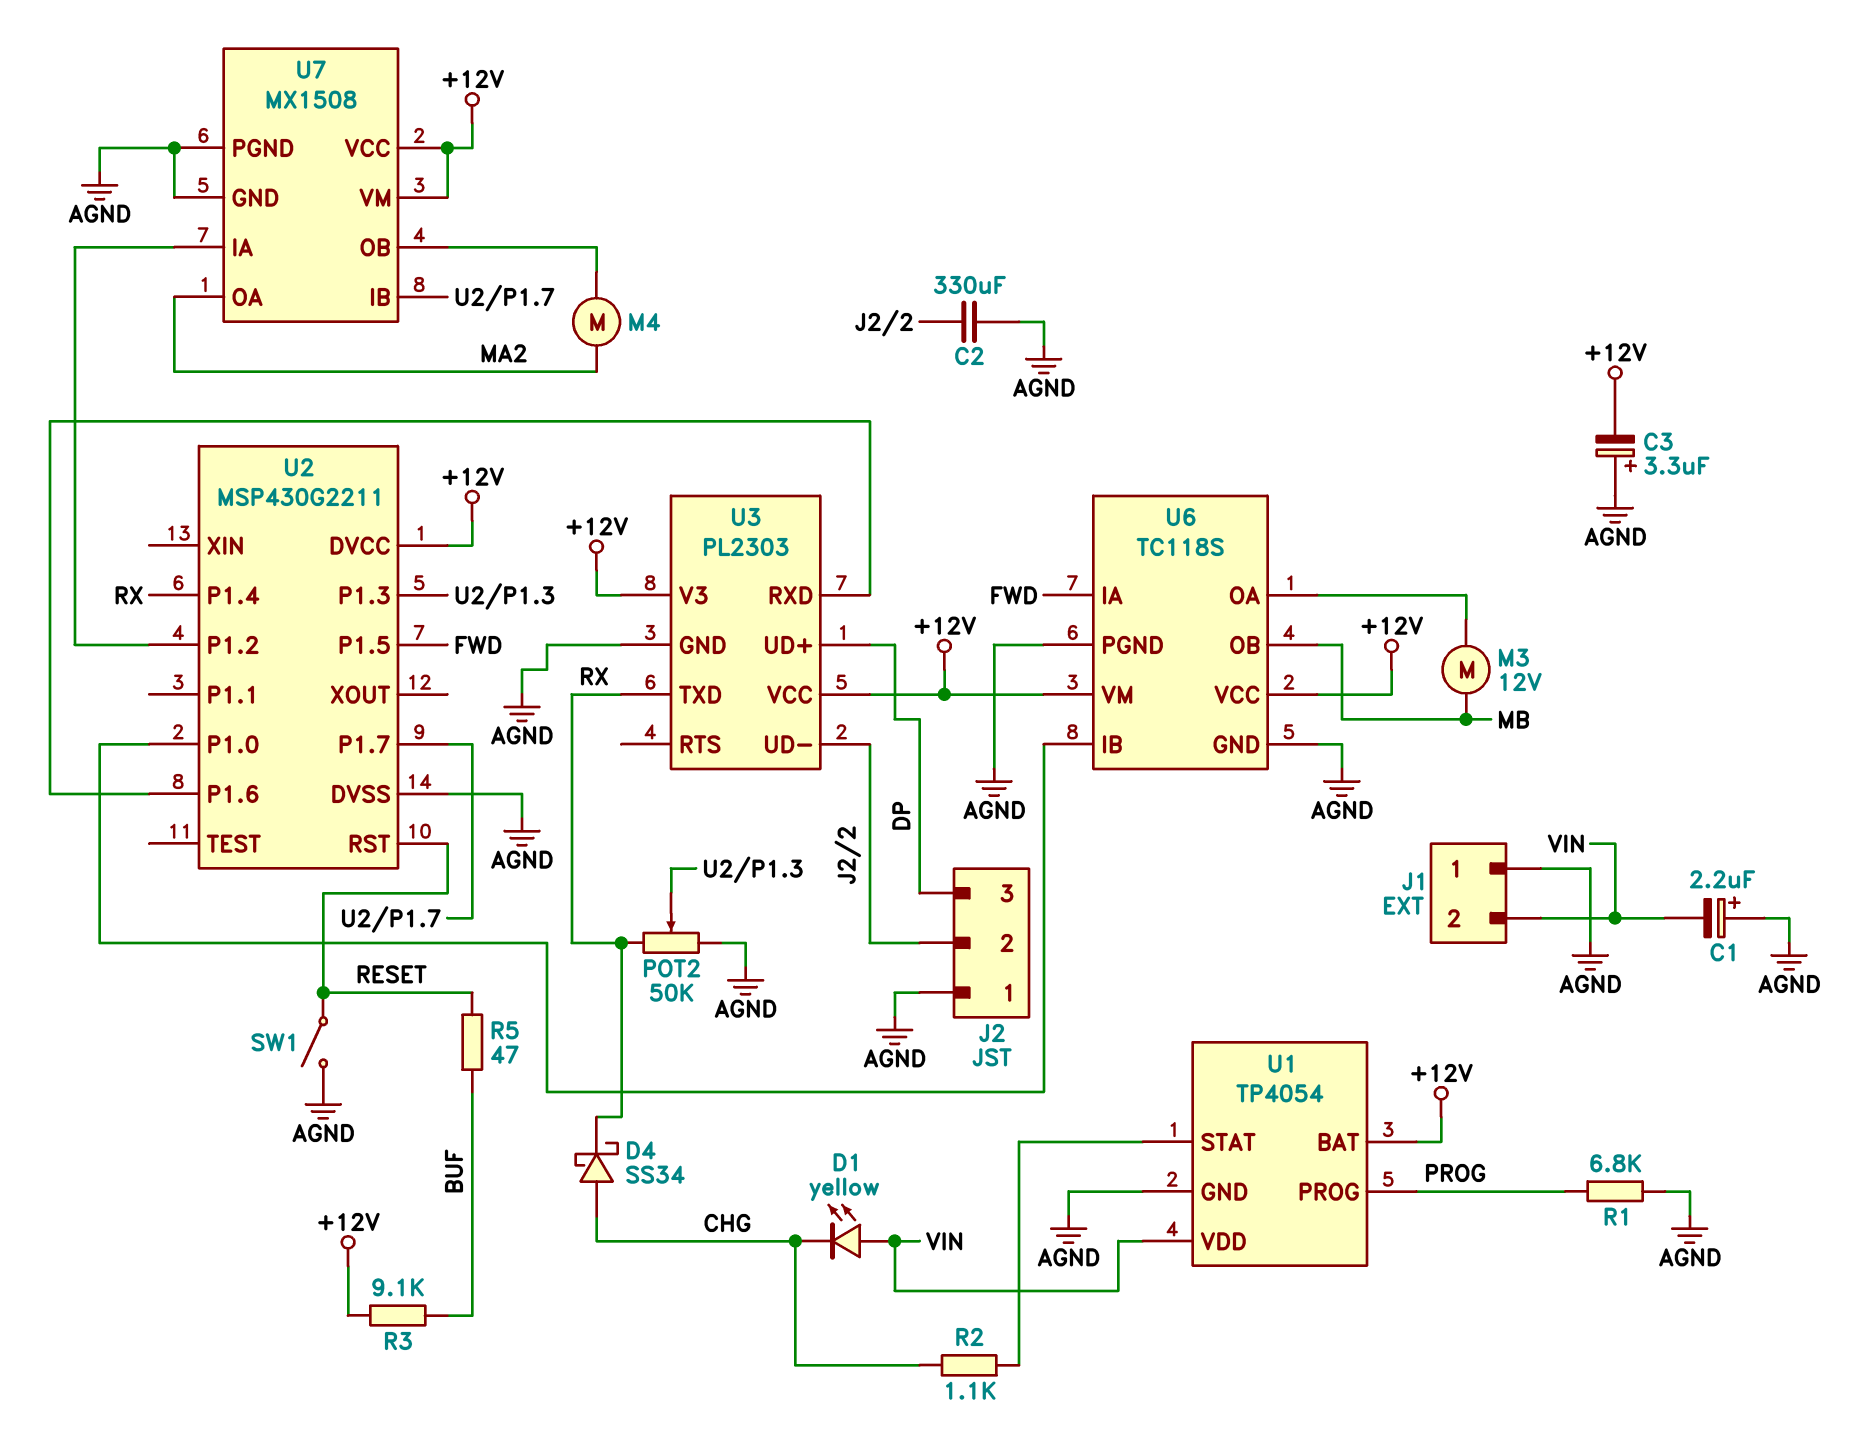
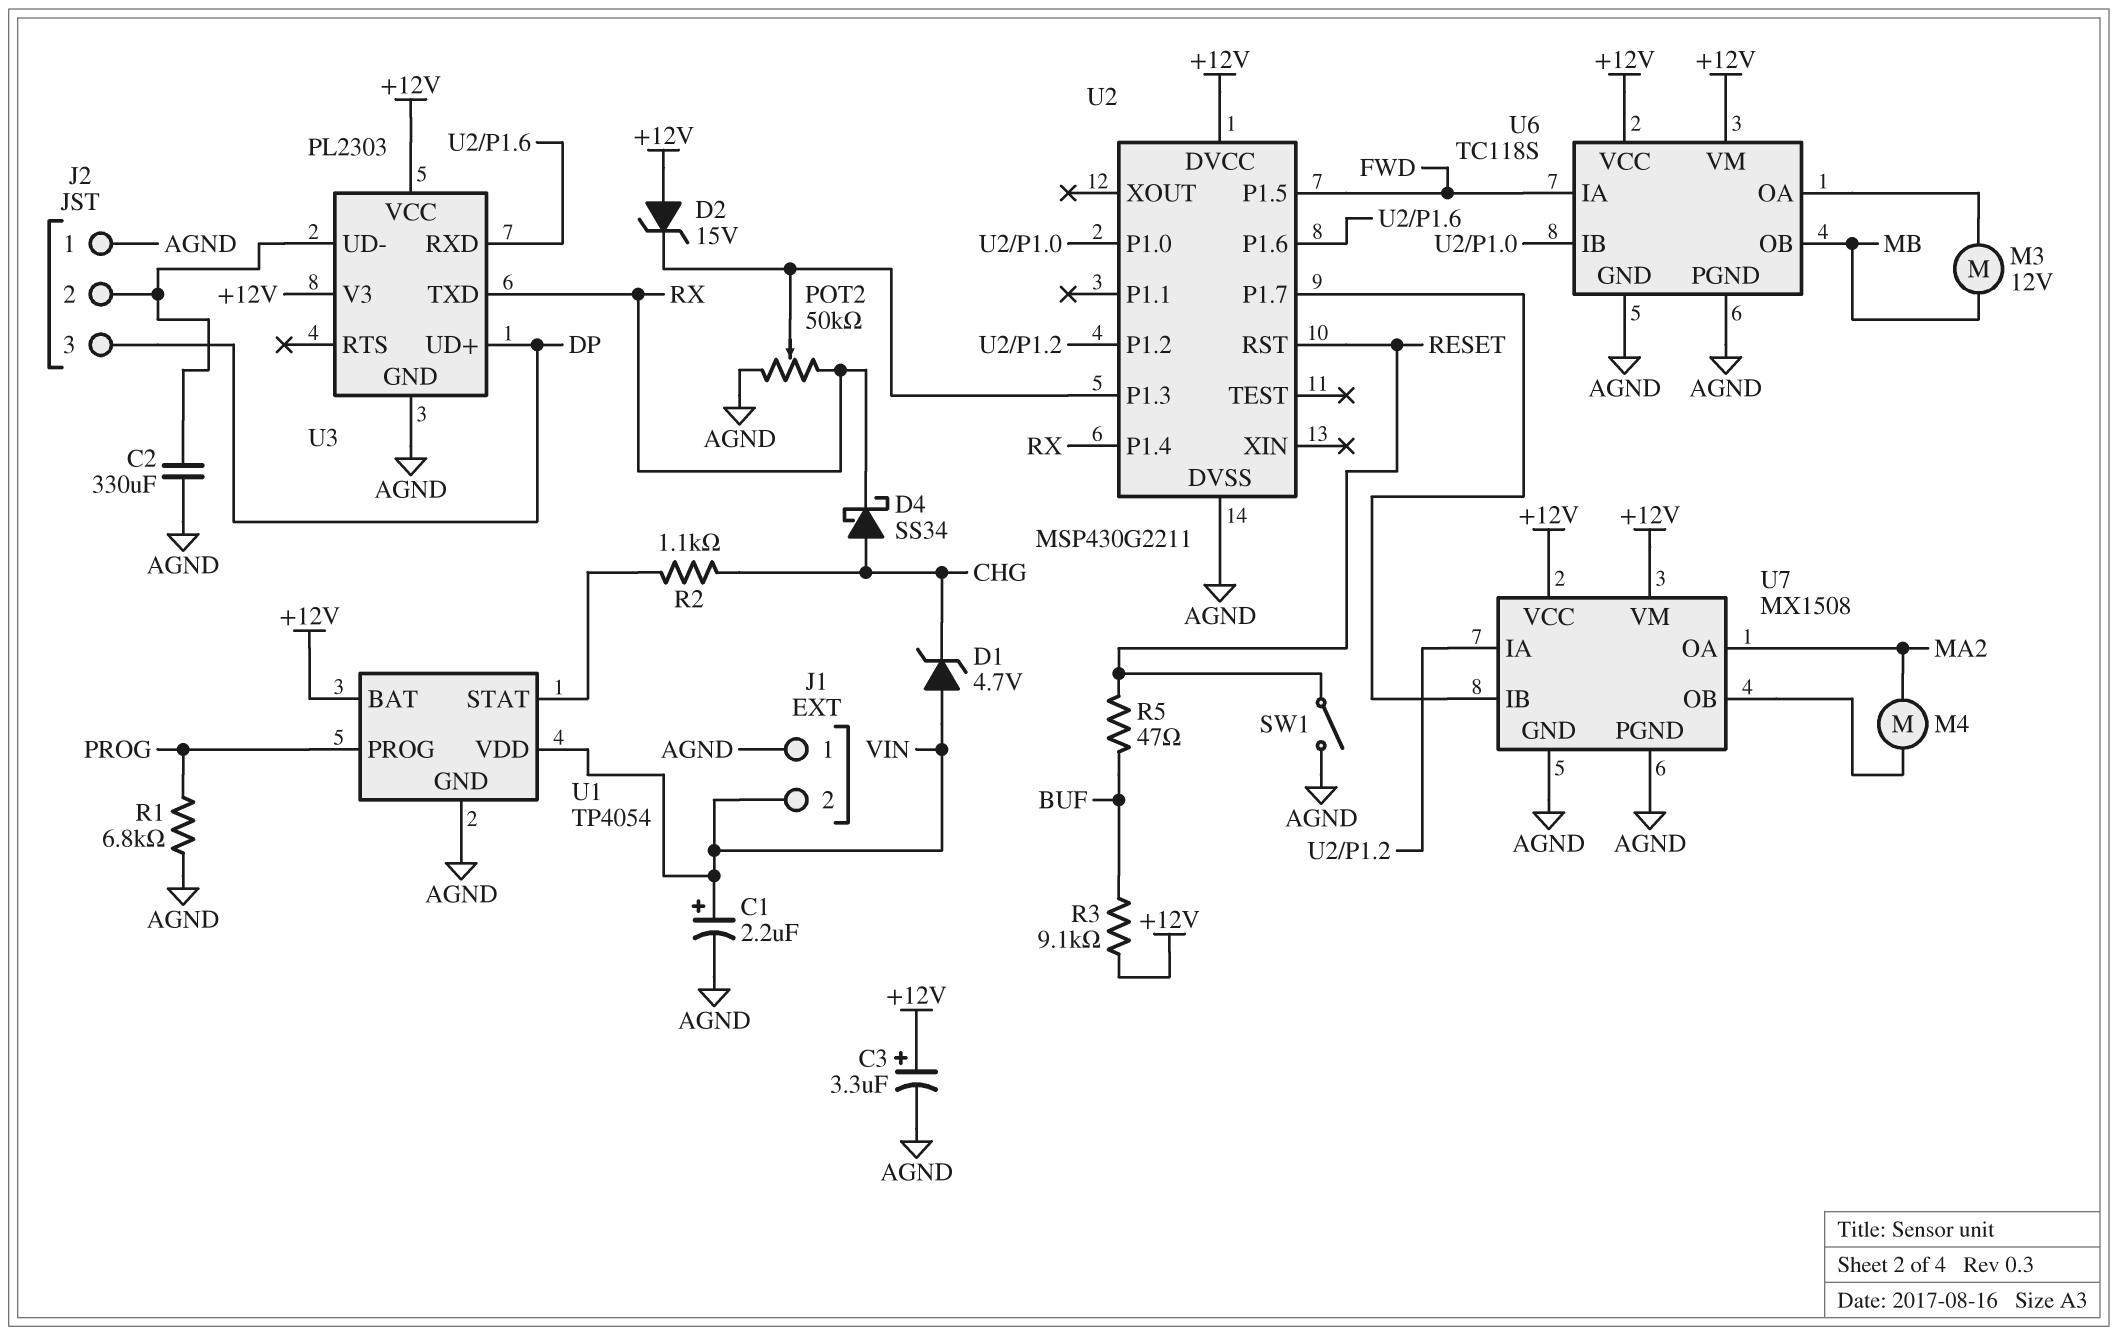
C1: 2.2uF (plus AGND, minus VIN) -> 2.2uF (plus VIN, minus AGND)
C3: 3.3uF (plus AGND, minus +12V) -> 3.3uF (plus +12V, minus AGND)
D1: LED yellow (A VIN, K CHG) -> zener 4.7V (A VIN, K CHG)
D2: none -> zener 15V (A +12V, K U2/P1.3)

